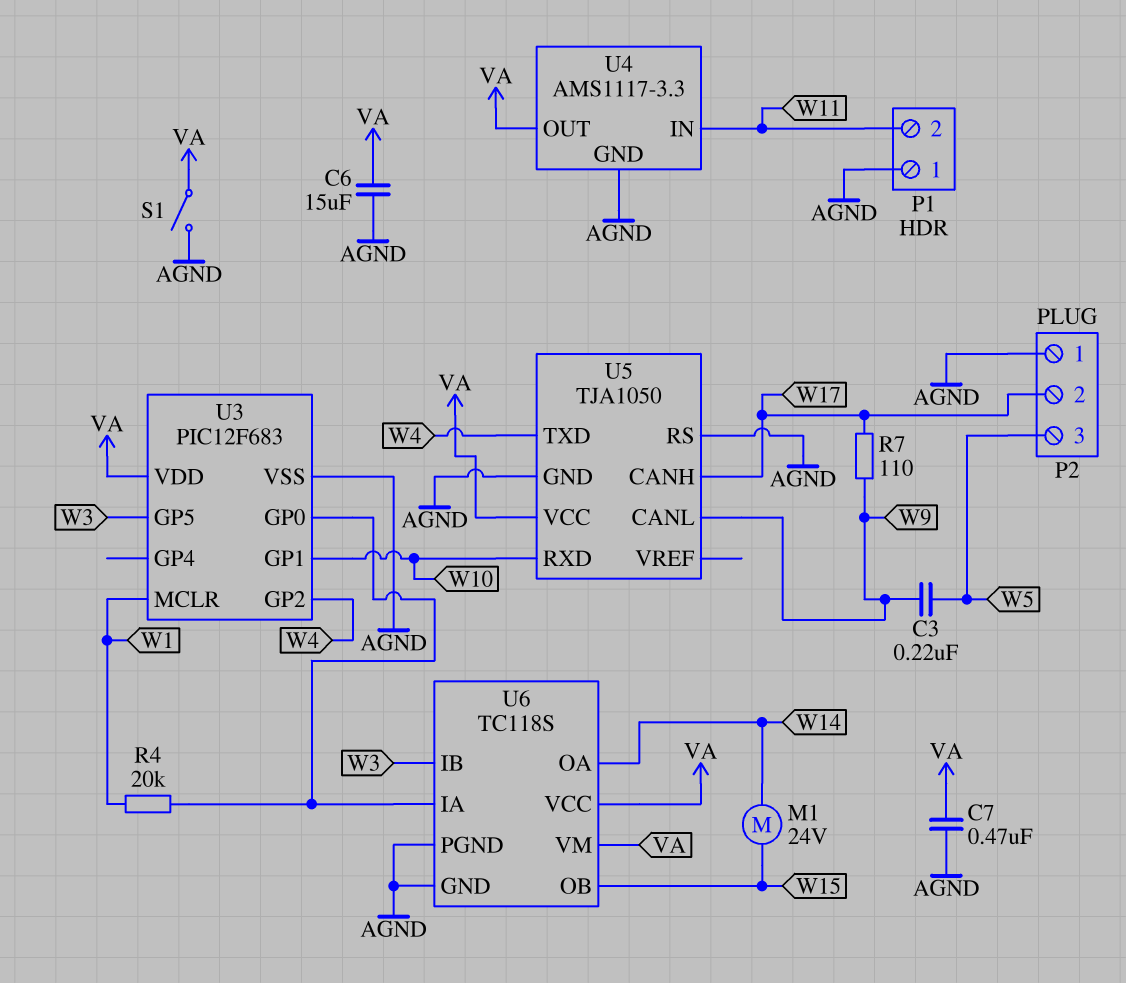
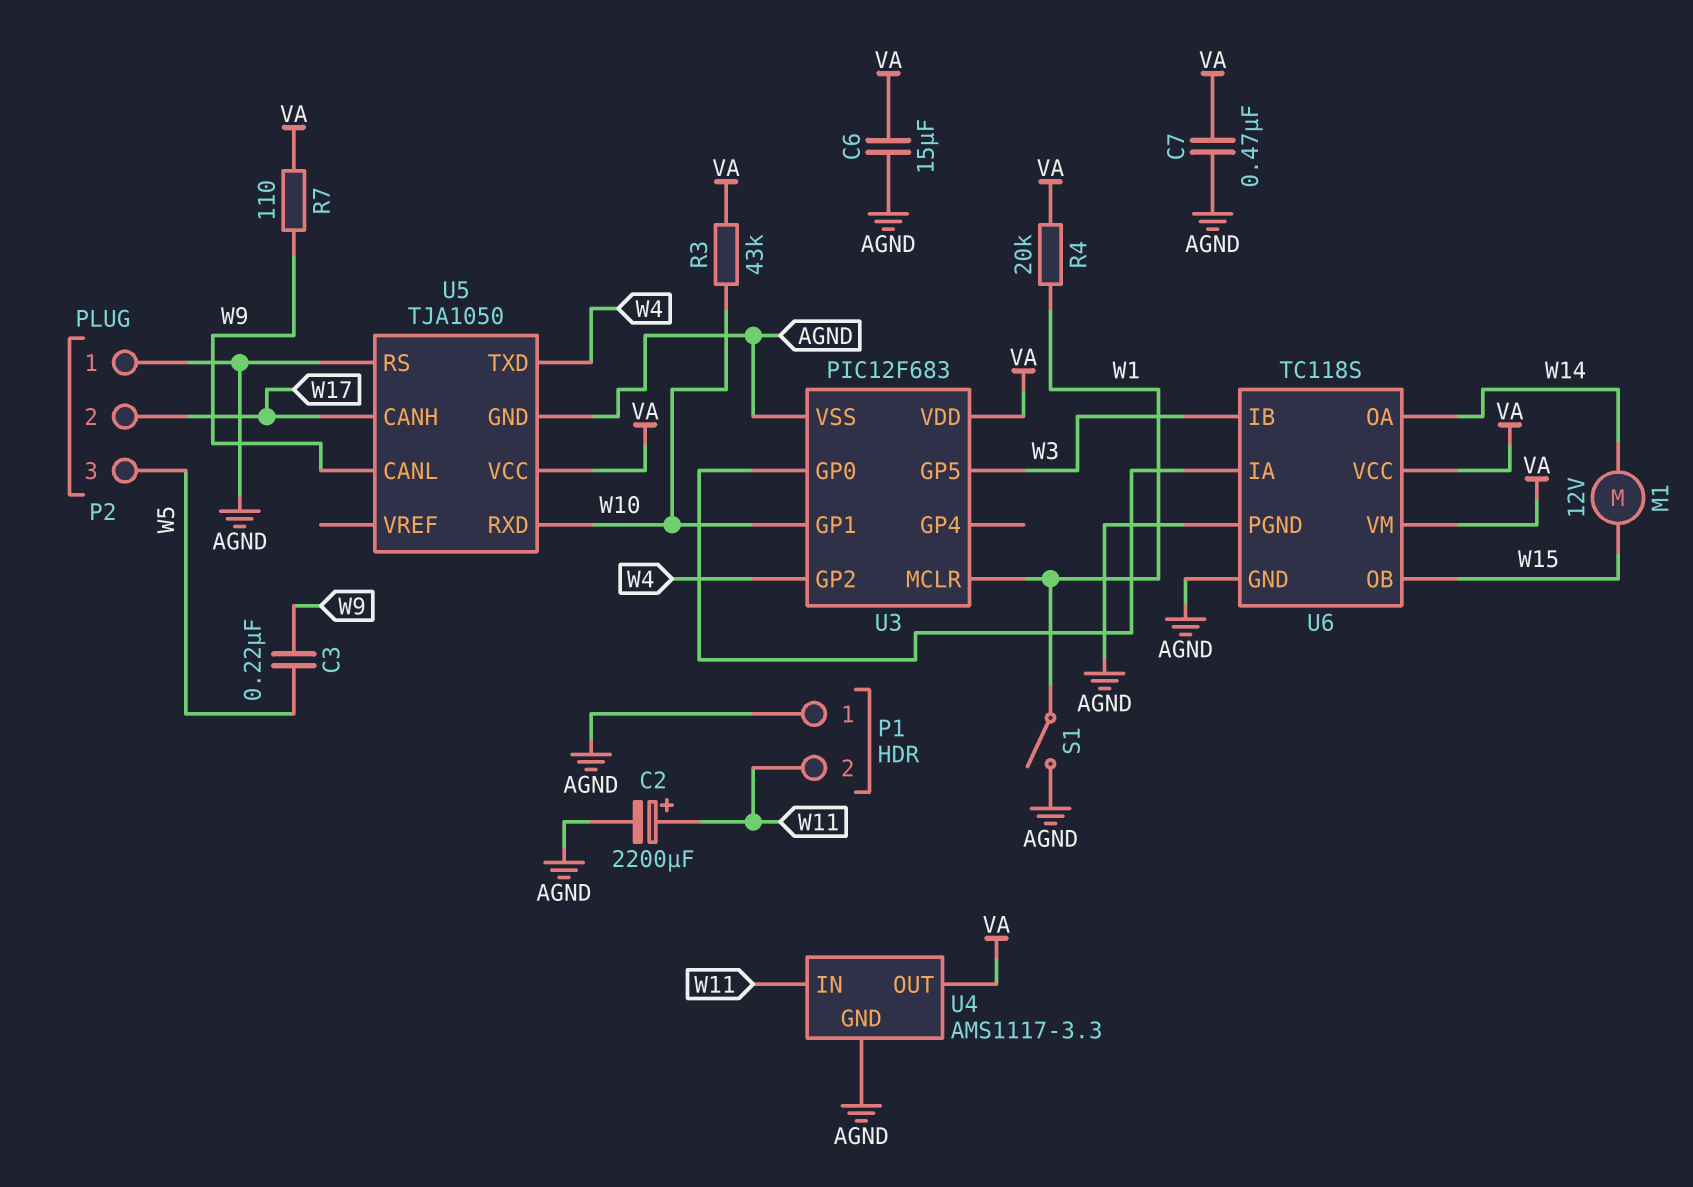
C2: none -> 2200uF (plus W11, minus AGND)
M1: motor 24V (W14, W15) -> motor 12V (W14, W15)
R3: none -> 43k (VA, W10)
R4: 20k (U3/GP0, W1) -> 20k (VA, W1)
R7: 110 (W9, W17) -> 110 (VA, W9)
S1: switch (AGND, VA) -> switch (AGND, W1)

